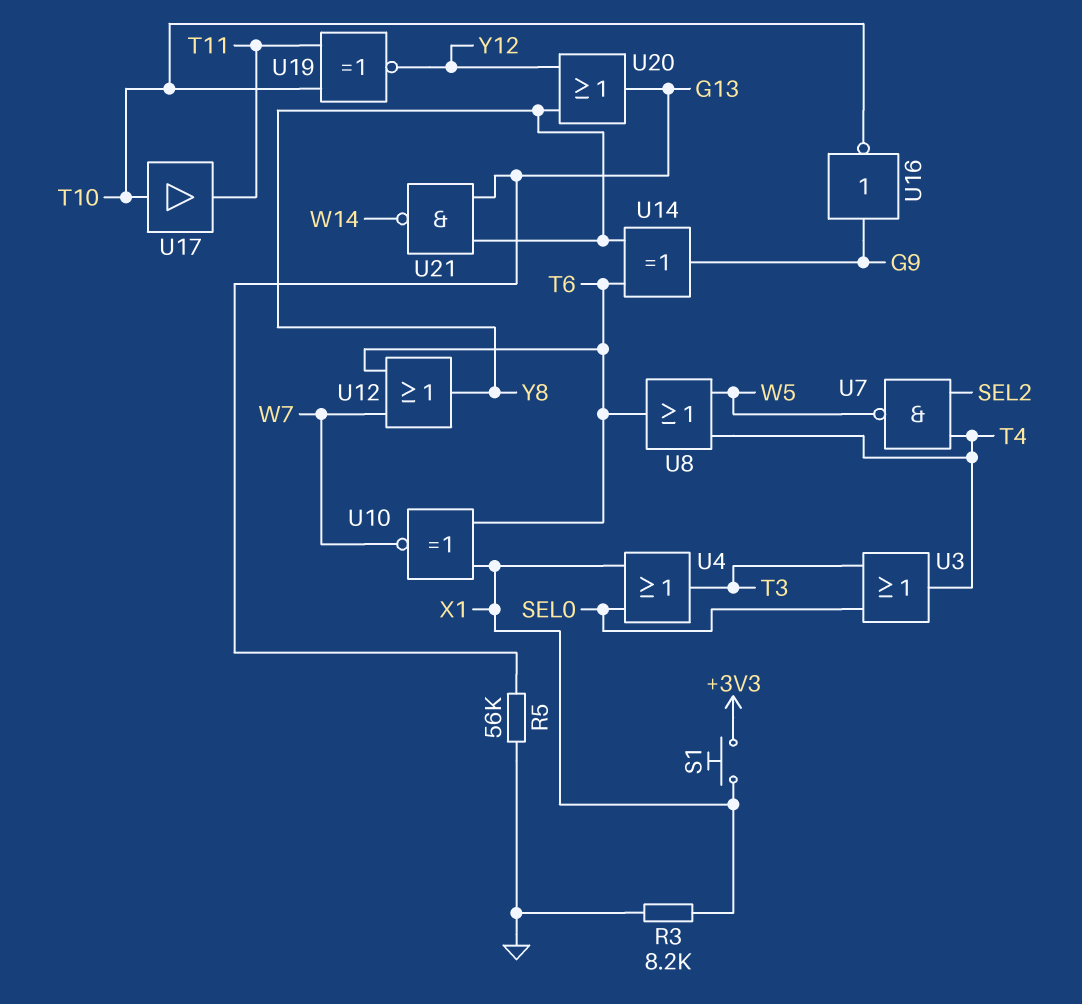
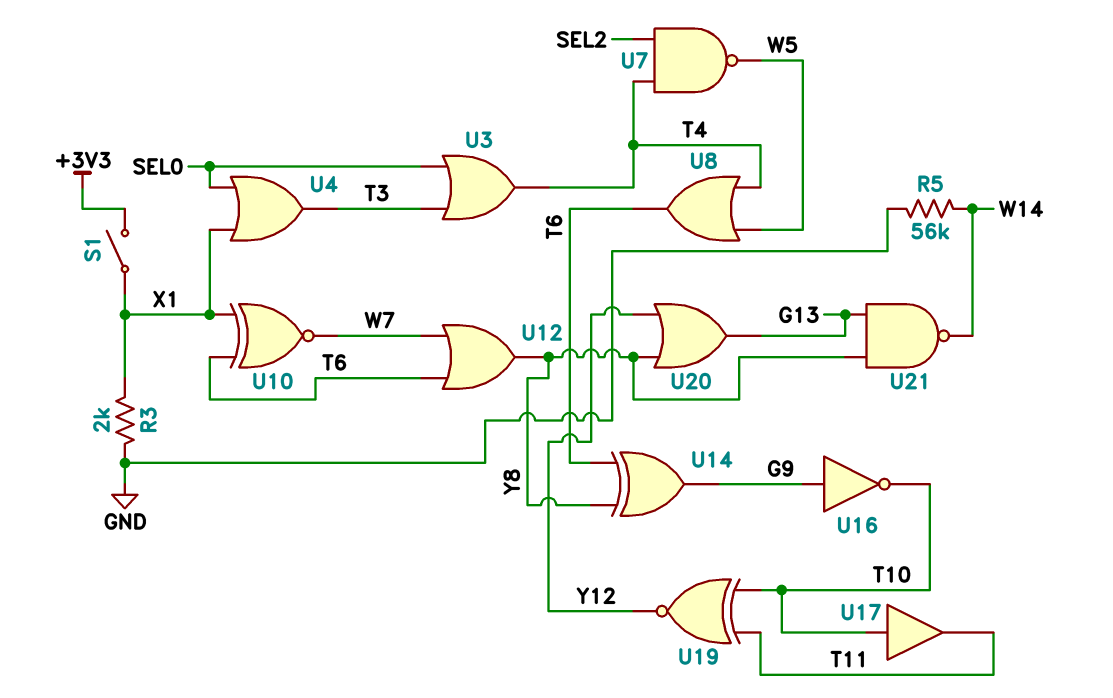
R3: 8.2k (GND, X1) -> 2k (GND, X1)
R5: 56k (G13, GND) -> 56k (GND, W14)
S1: button (+3V3, X1) -> switch (+3V3, X1)

